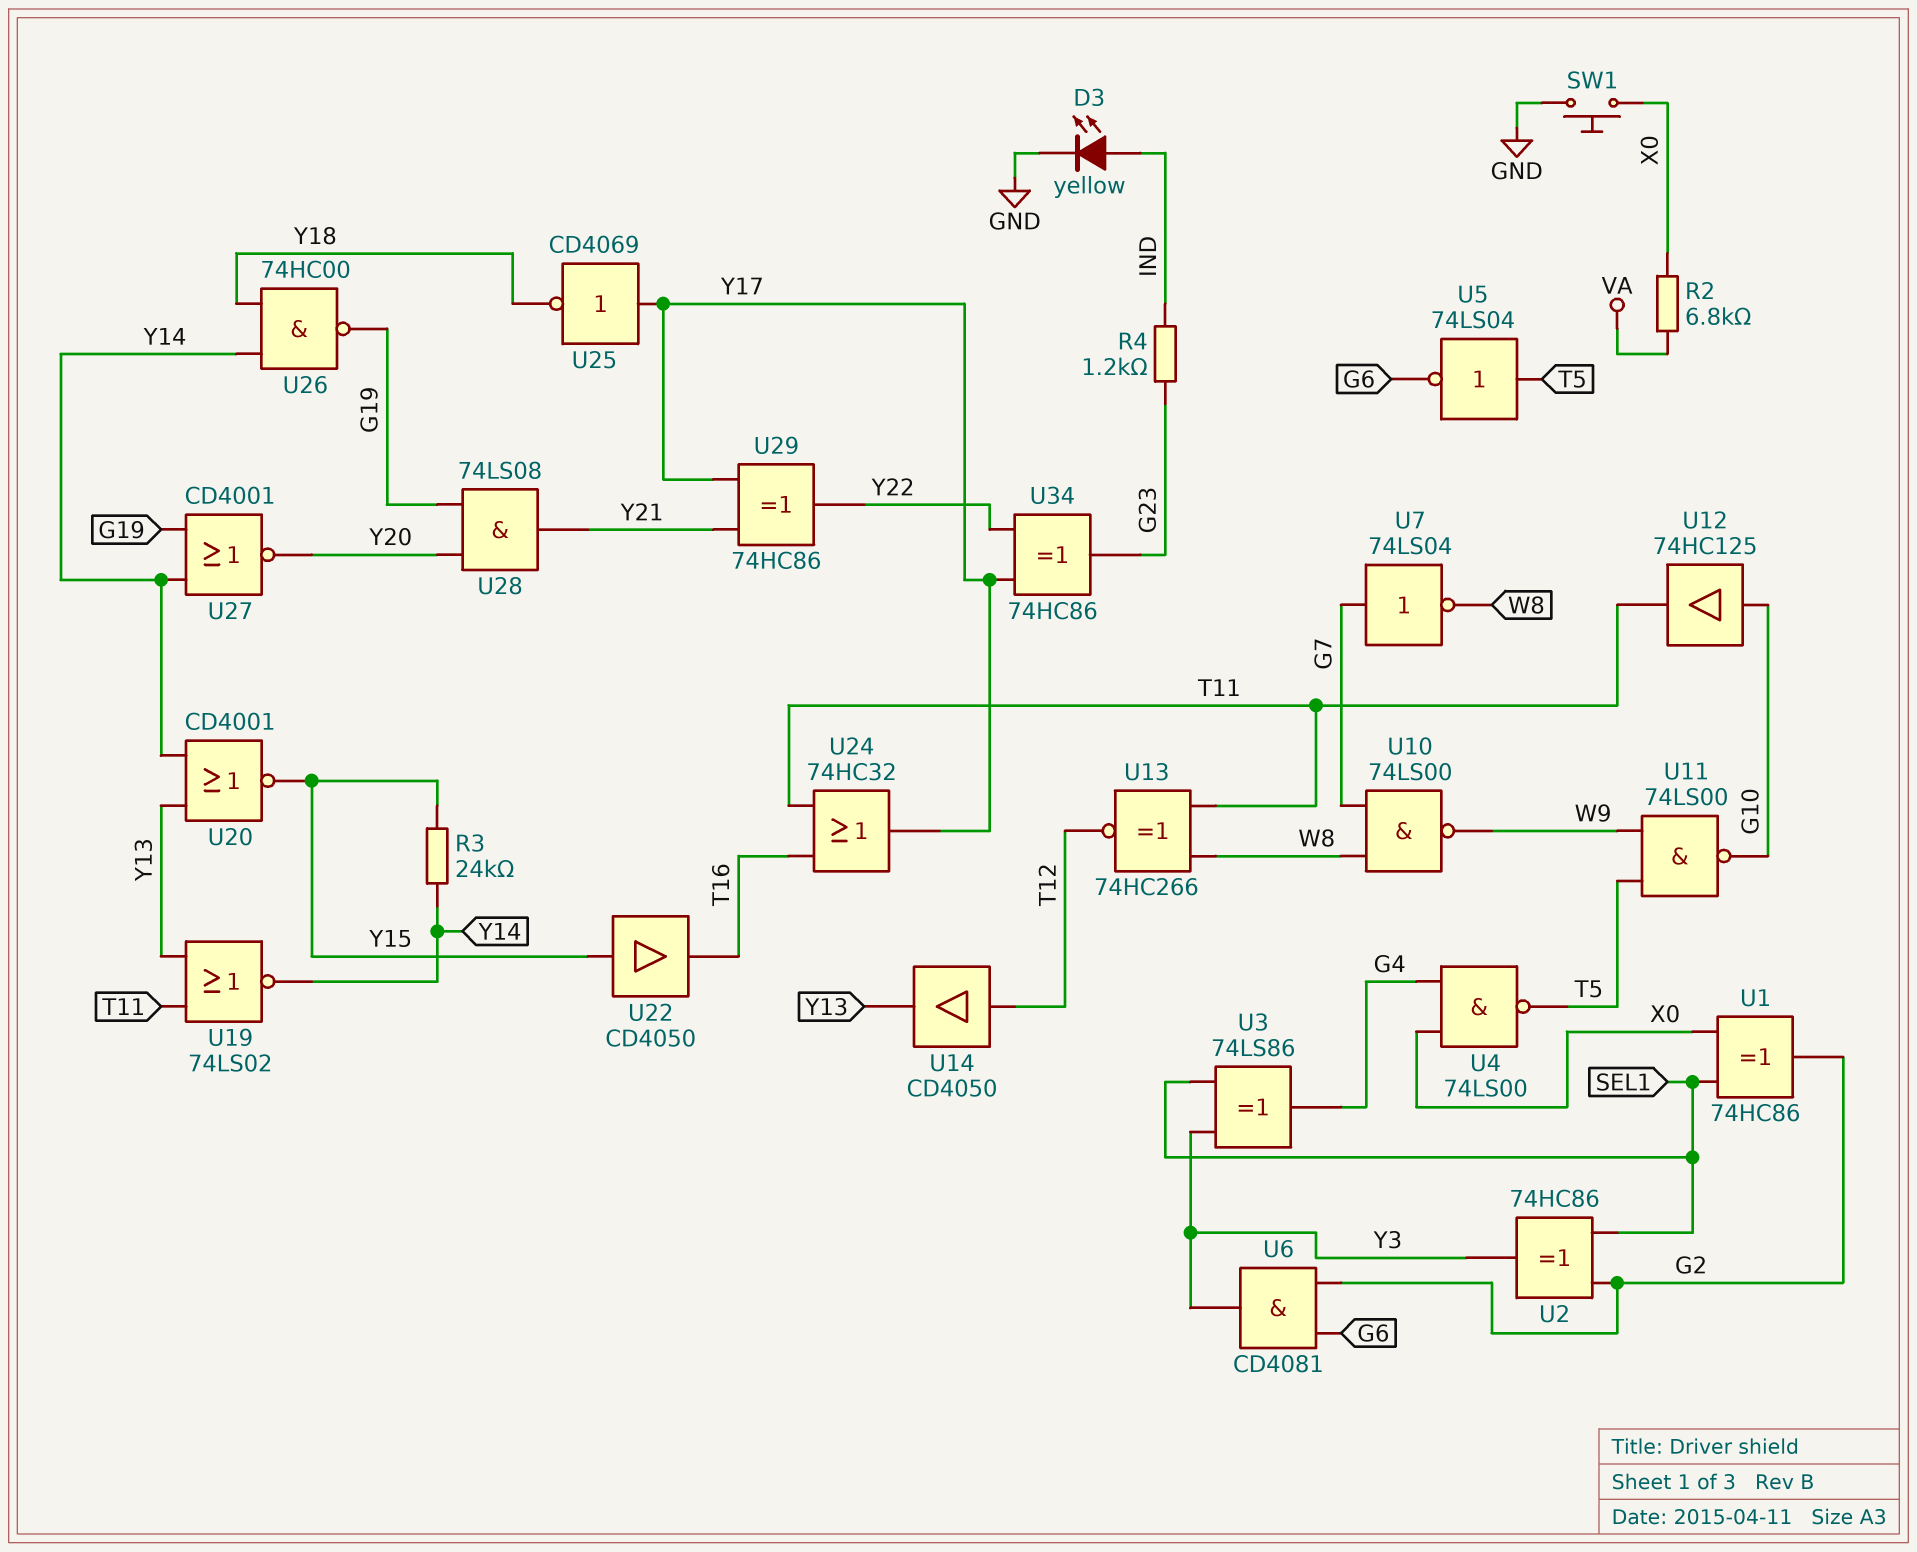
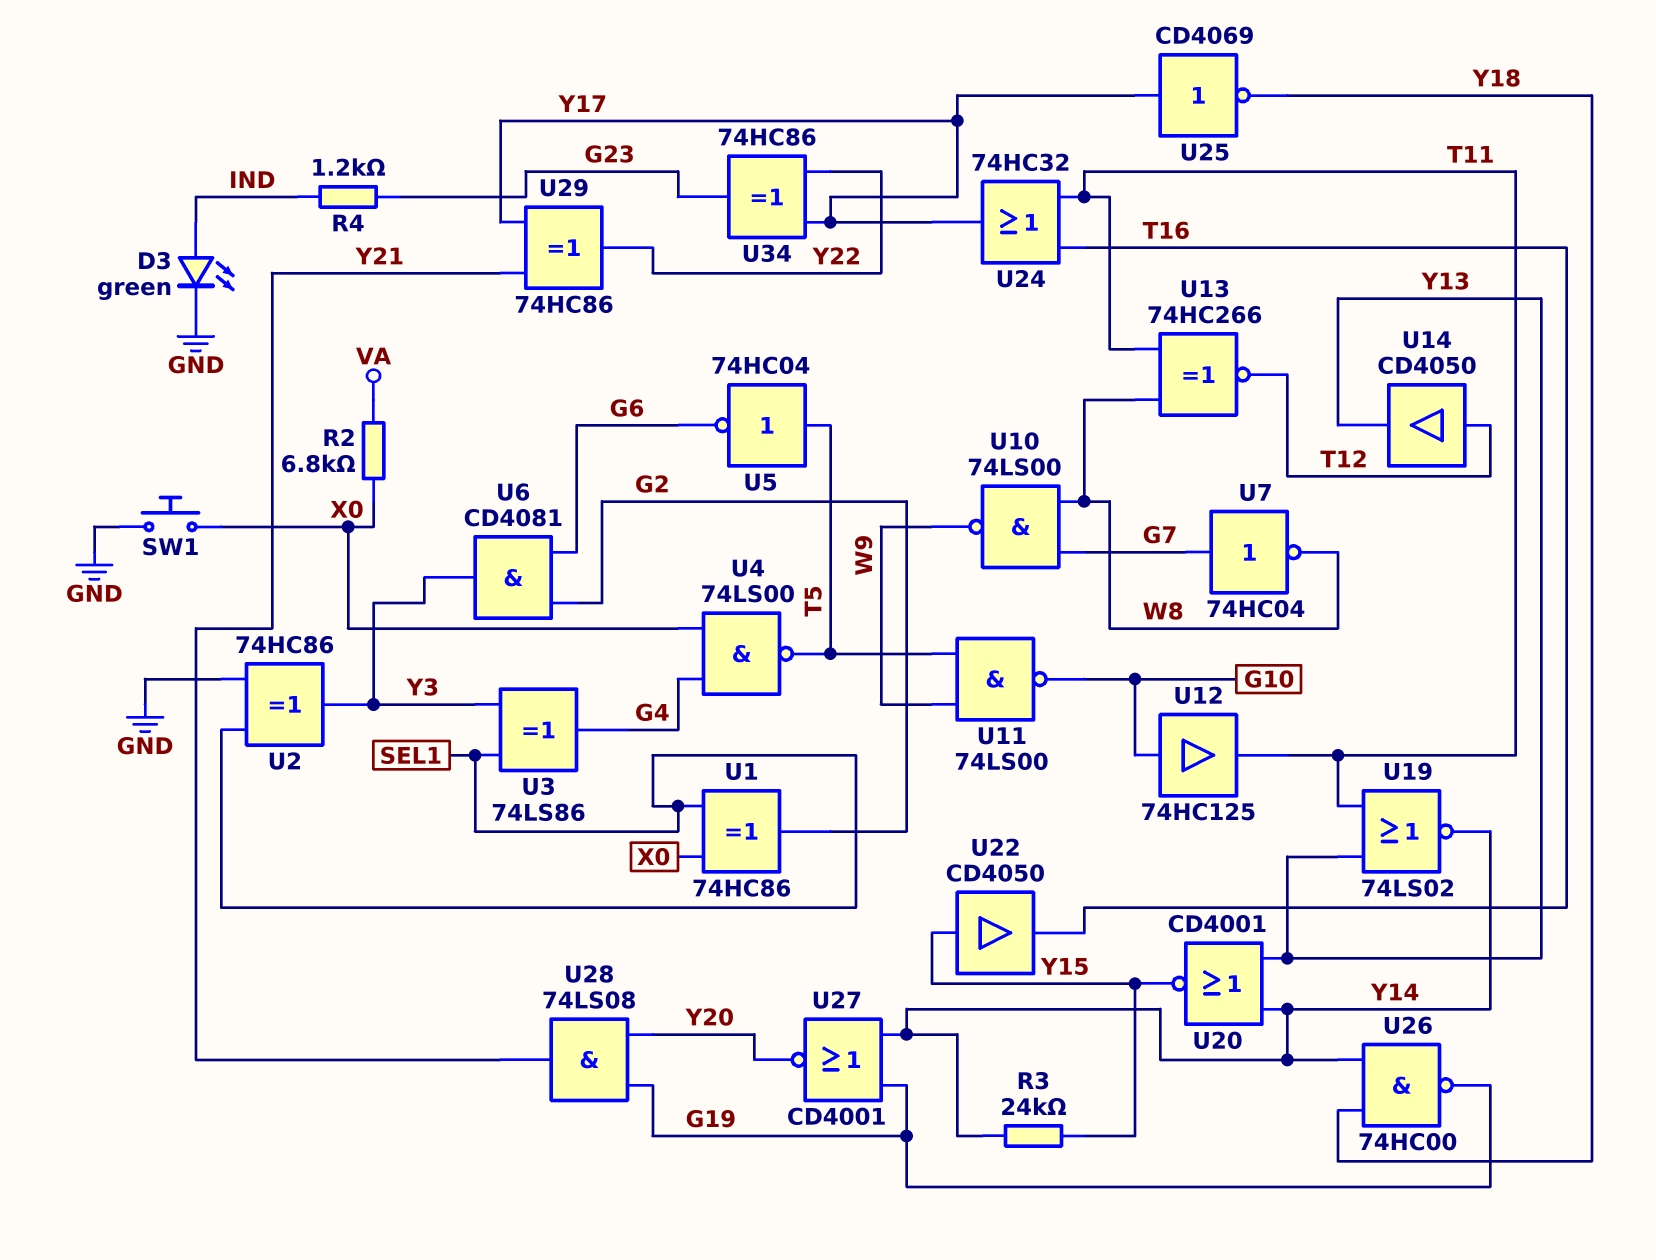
D3: LED yellow (A IND, K GND) -> LED green (A IND, K GND)
U2: XOR 74HC86 (in G2, in SEL1, out Y3) -> XOR 74HC86 (in GND, in SEL1, out Y3)
U5: NOT 74LS04 (in T5, out G6) -> NOT 74HC04 (in T5, out G6)
U7: NOT 74LS04 (in G7, out W8) -> NOT 74HC04 (in G7, out W8)

